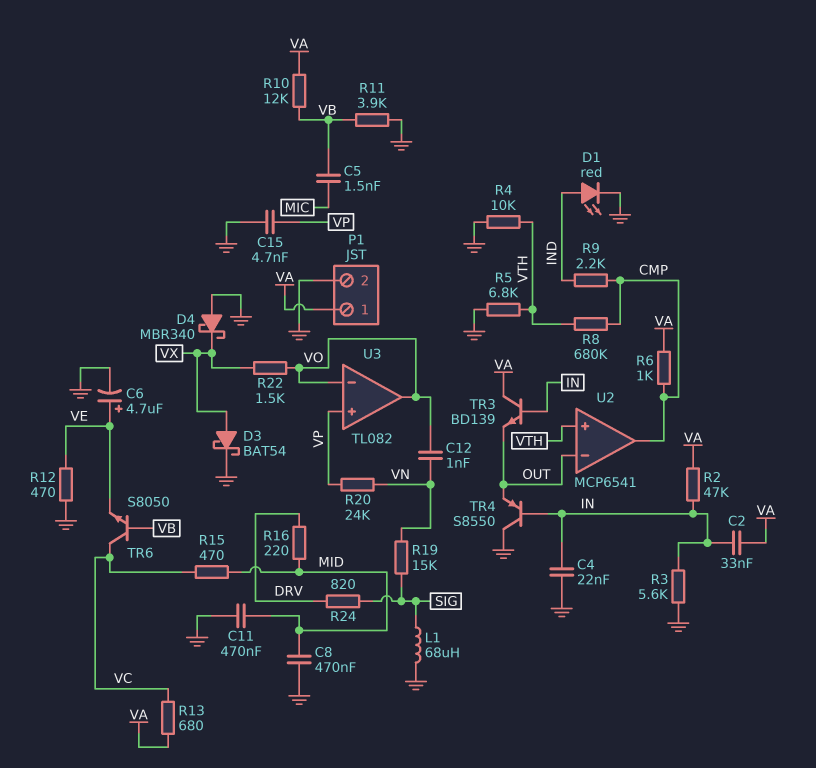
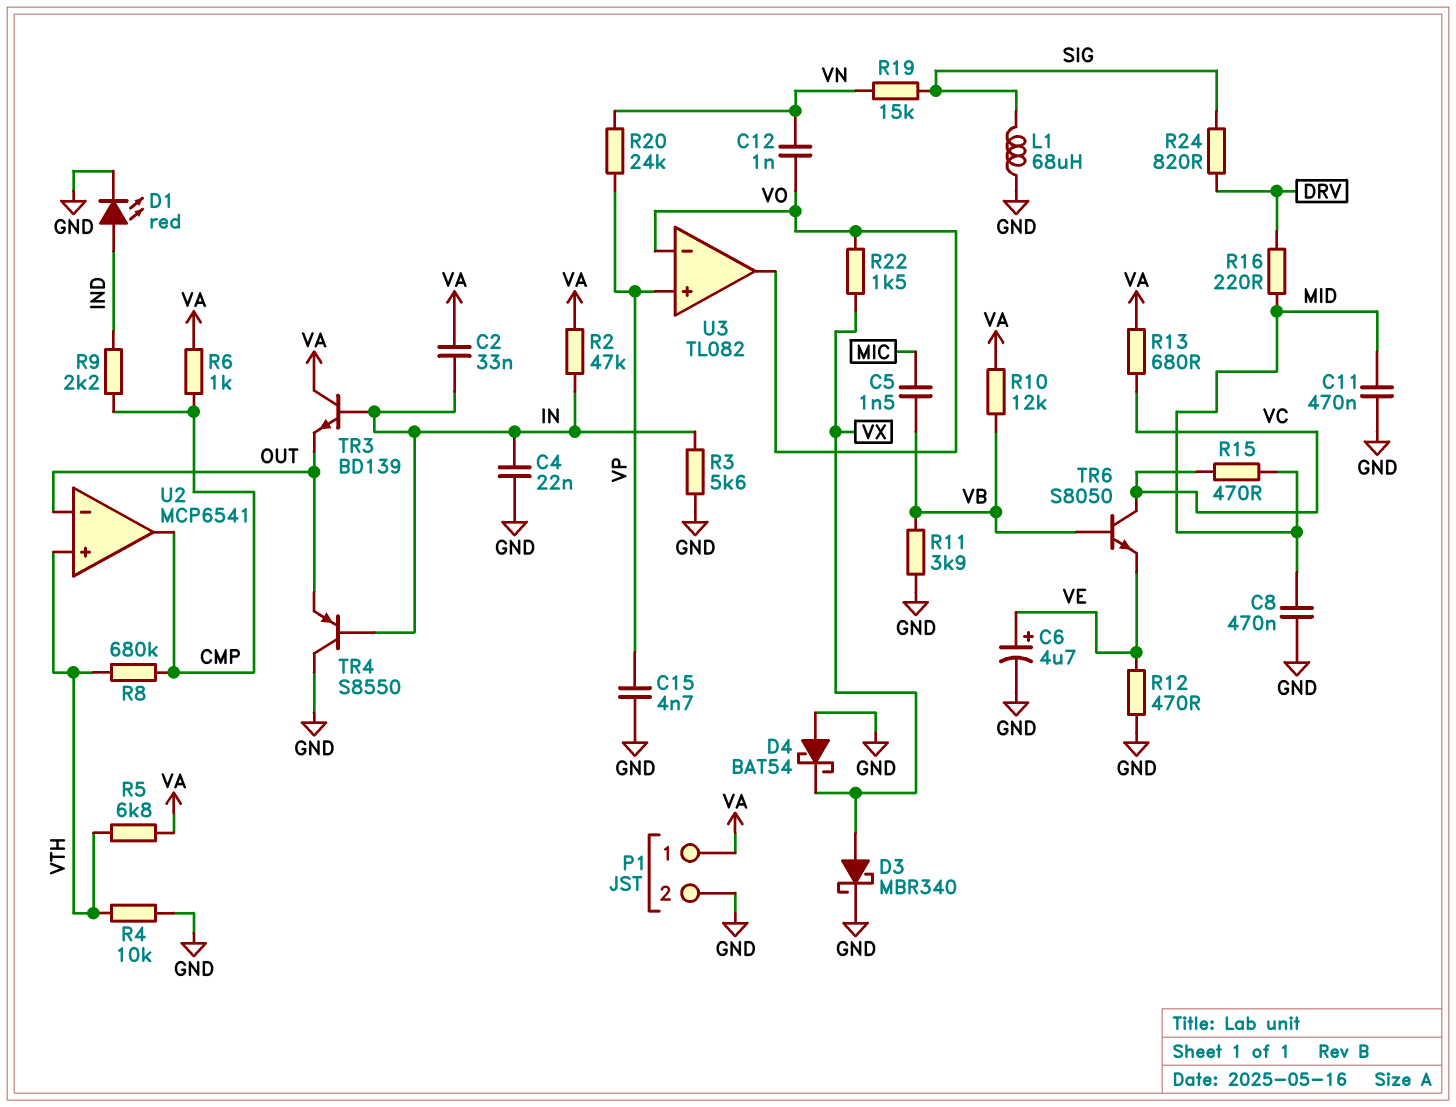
D3: schottky BAT54 (A VX, K GND) -> schottky MBR340 (A VX, K GND)
D4: schottky MBR340 (A GND, K VX) -> schottky BAT54 (A GND, K VX)
R5: 6.8k (GND, VTH) -> 6.8k (VA, VTH)

